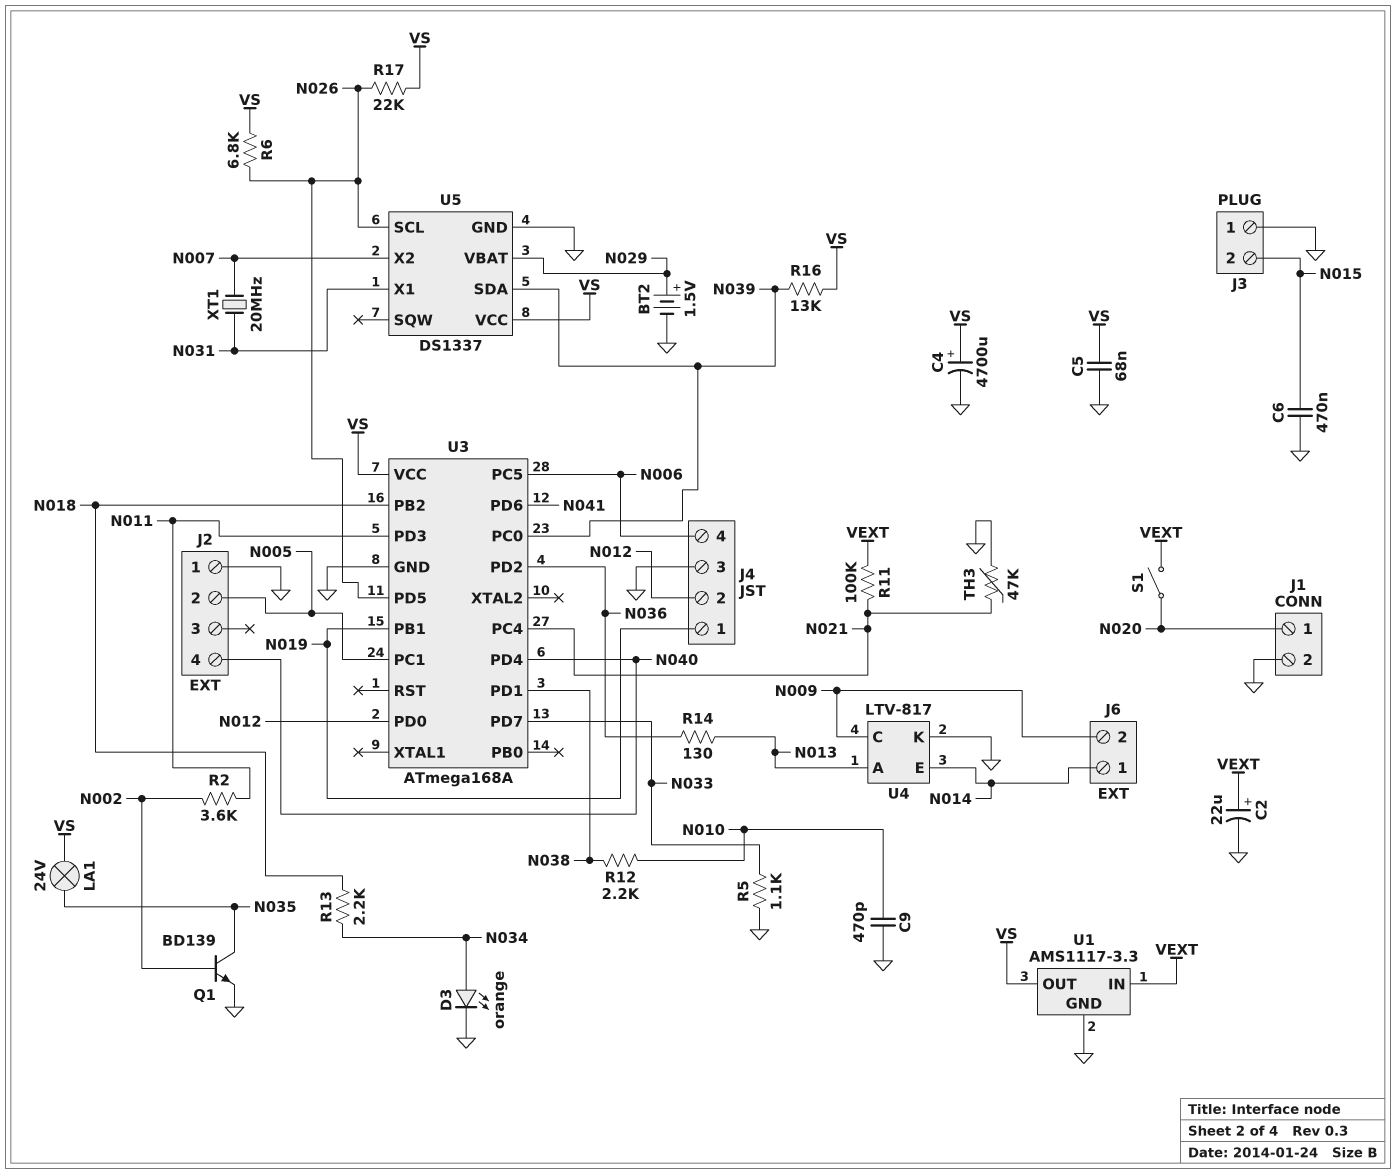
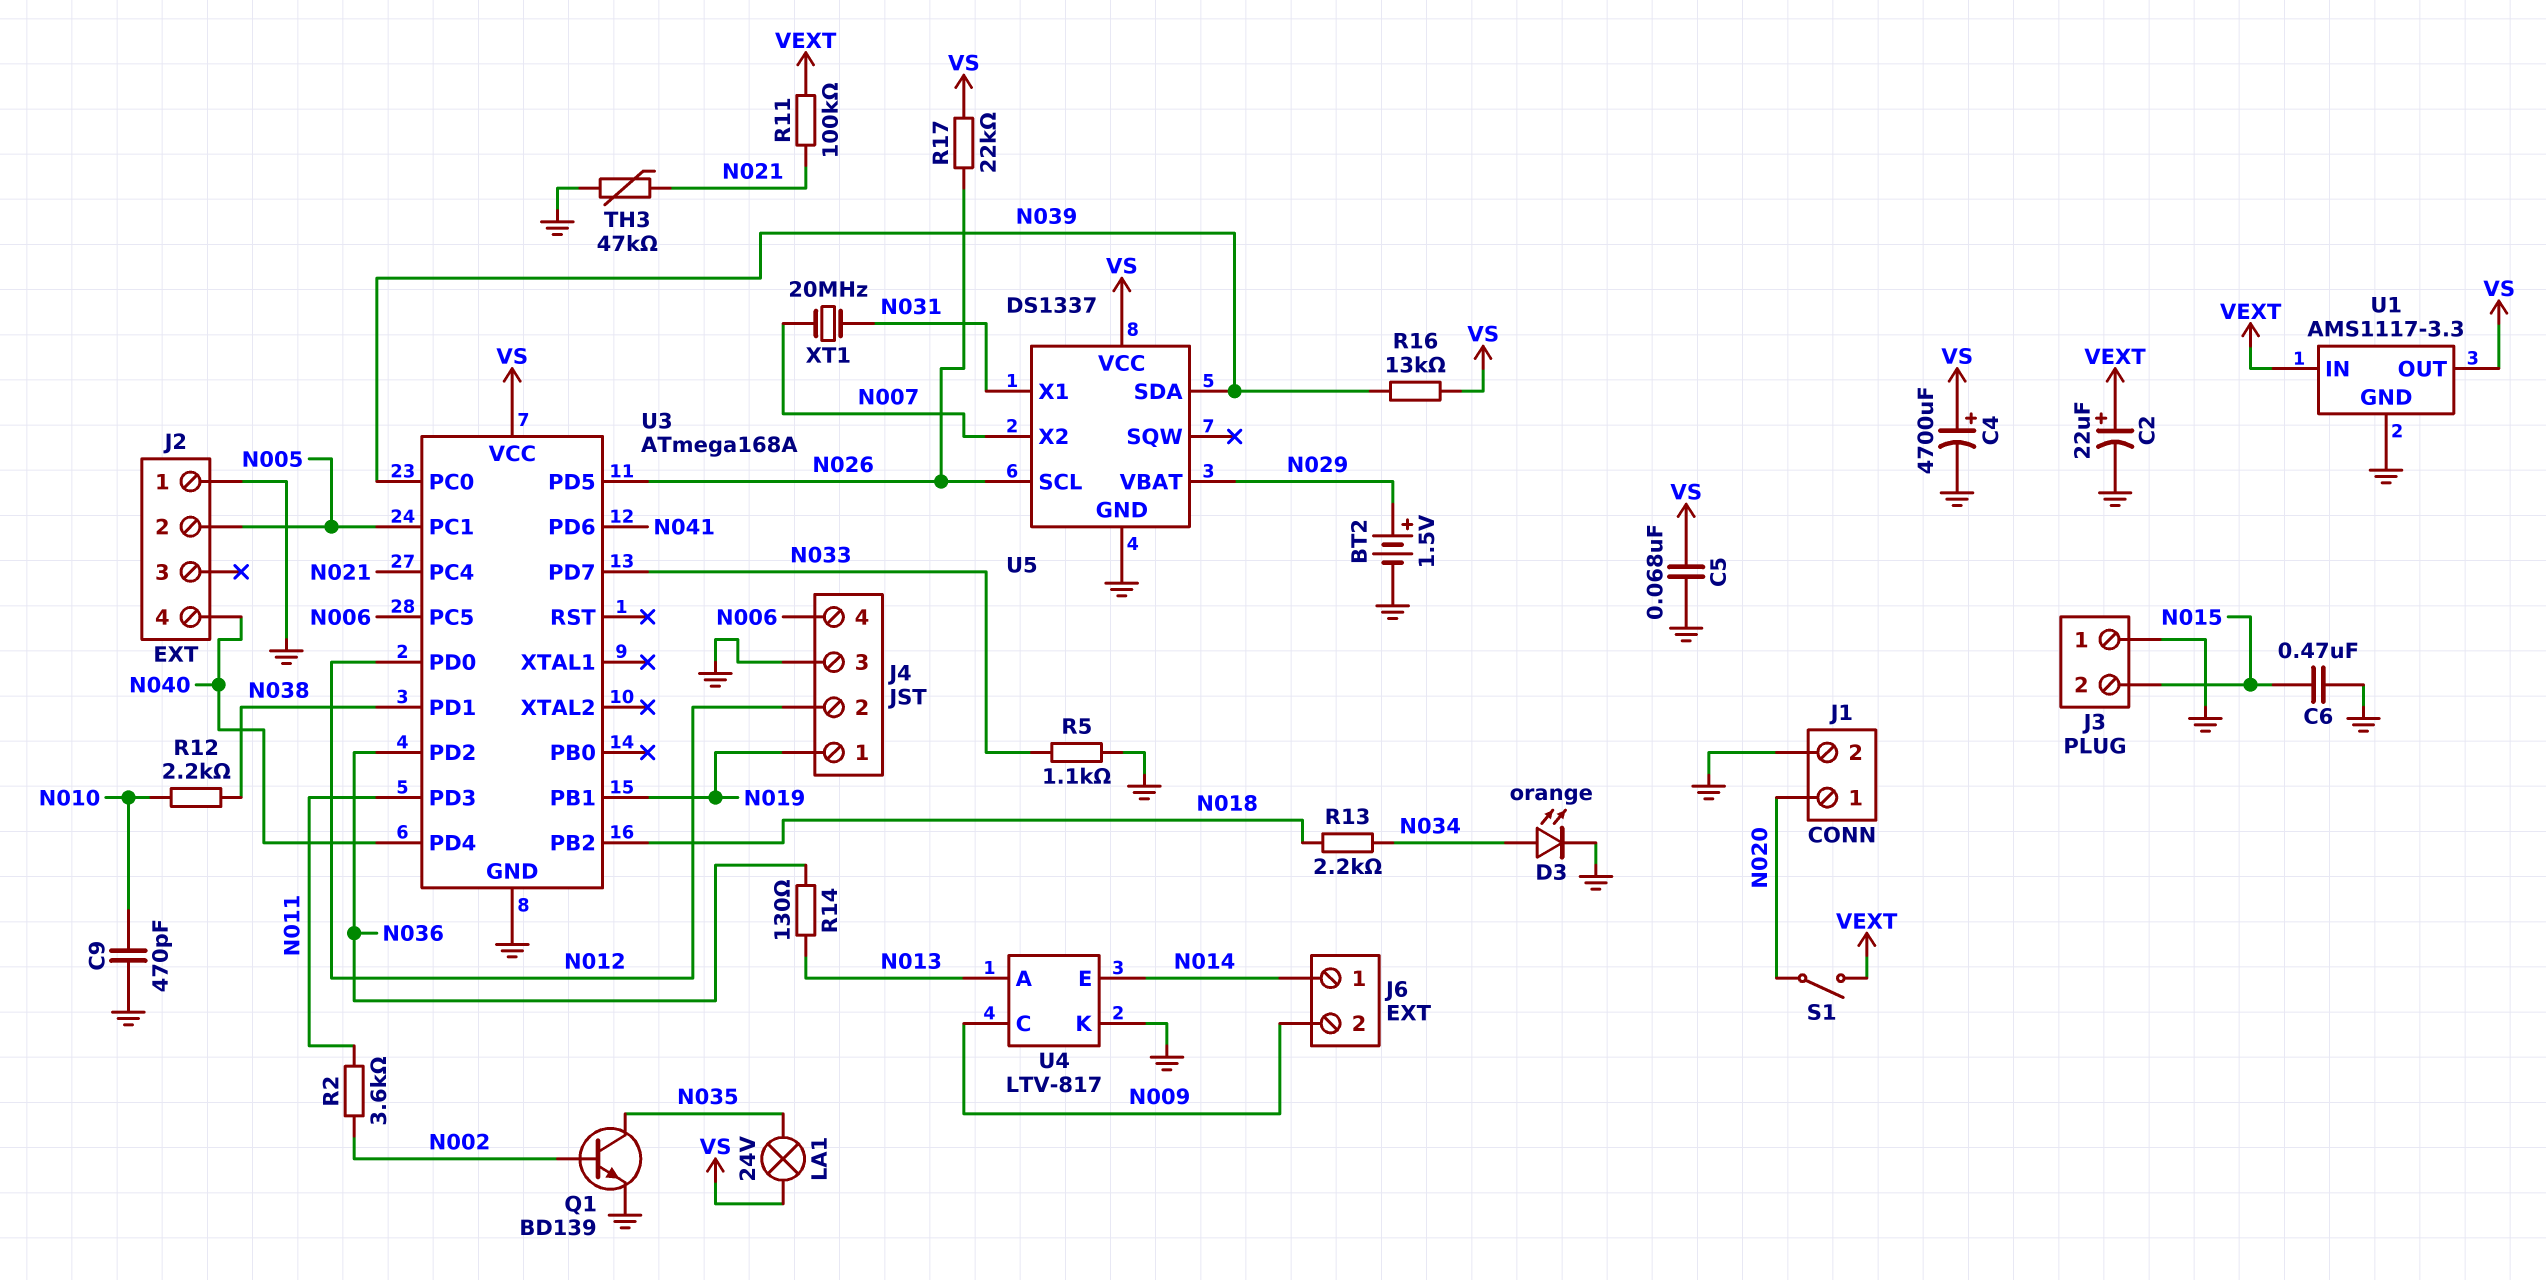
R6: 6.8k (N026, VS) -> none

